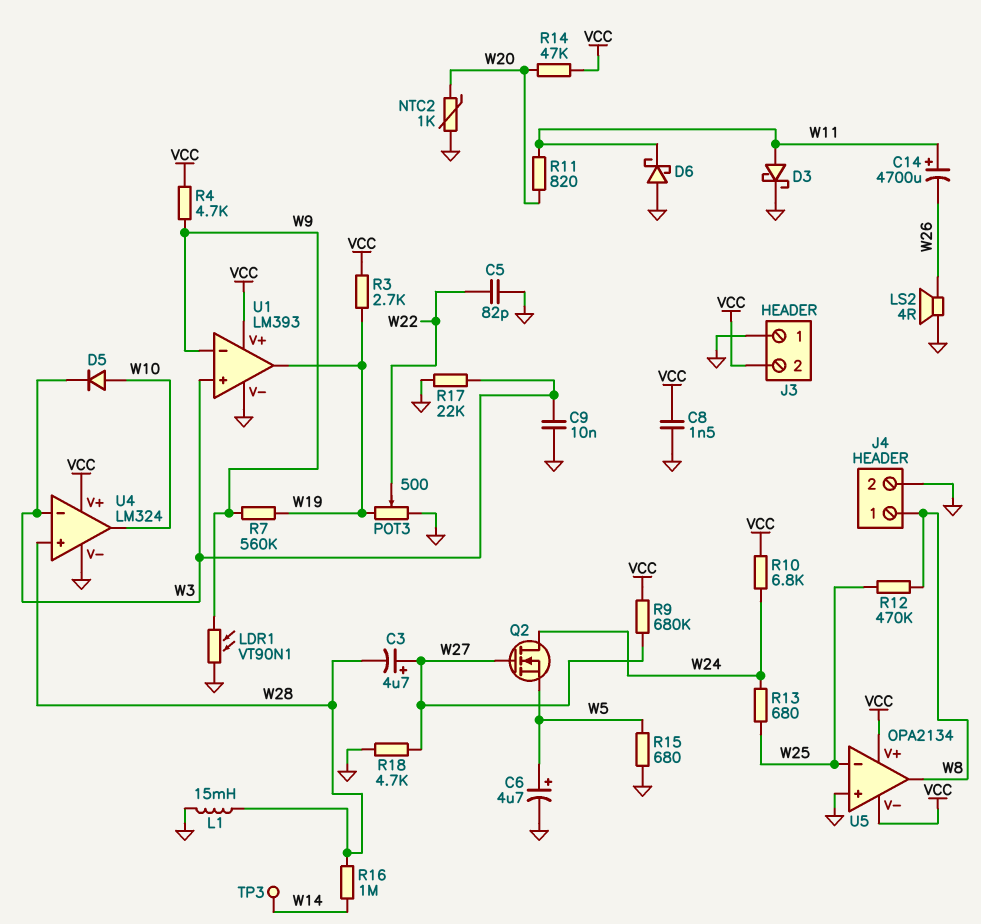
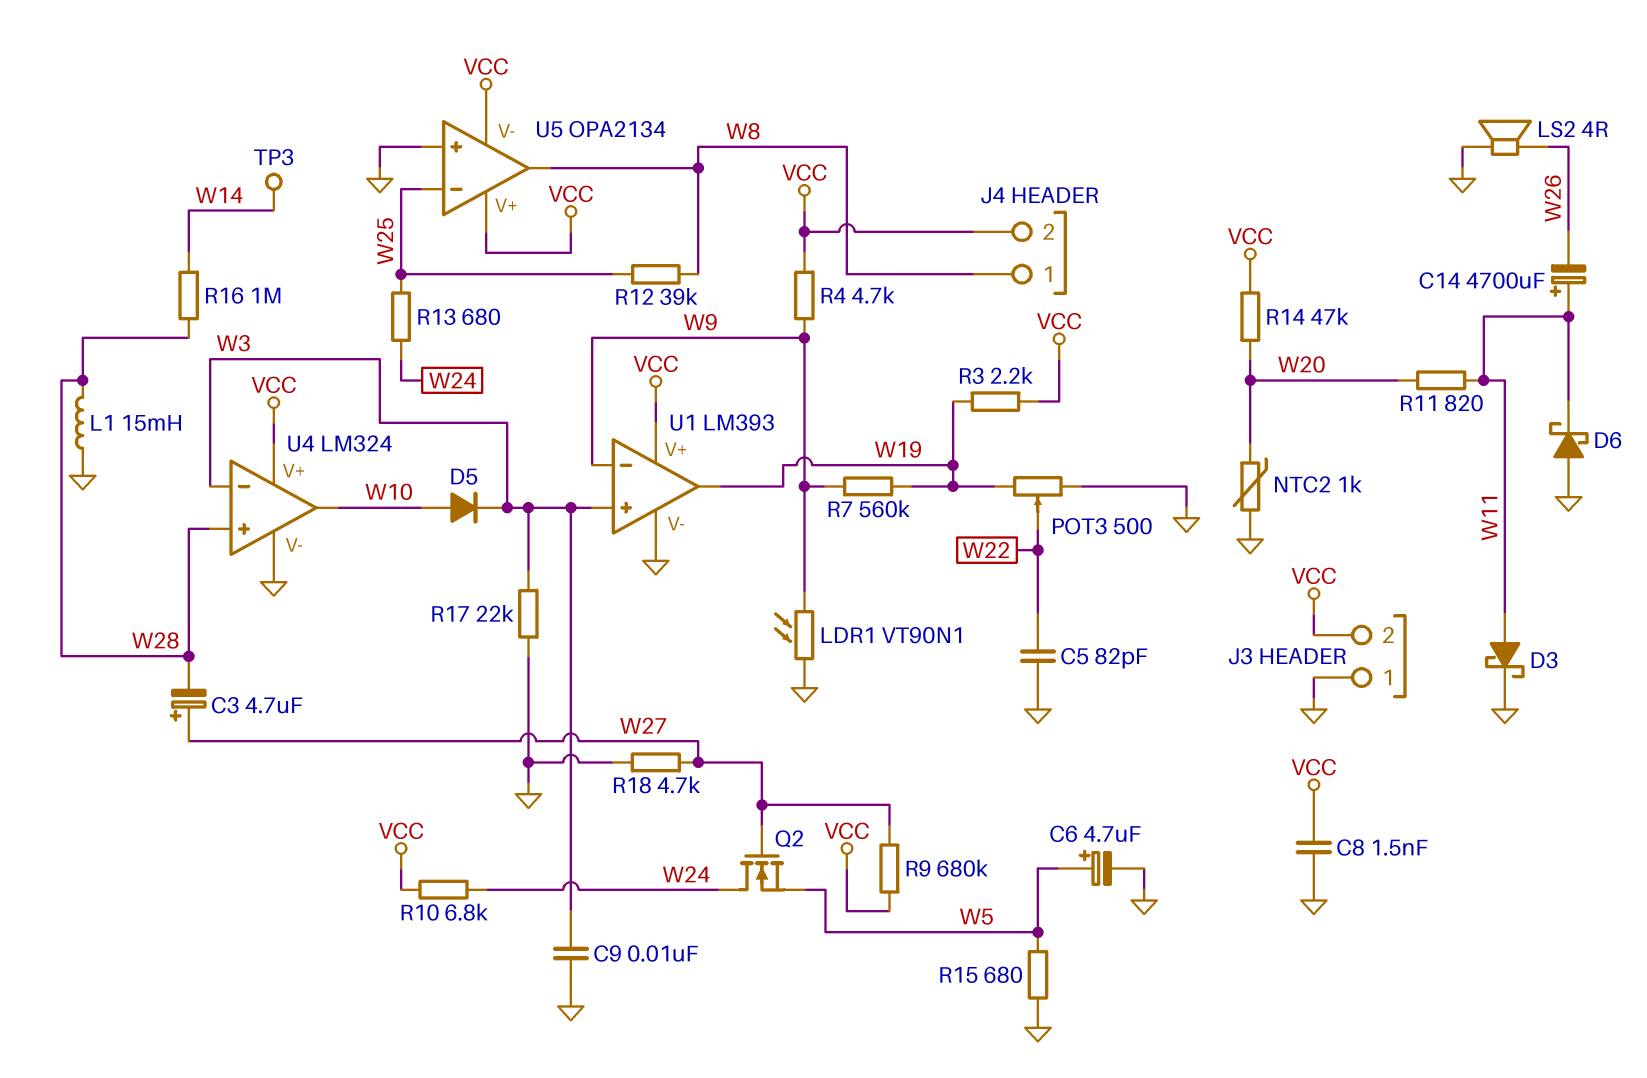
J4 pin 2: GND -> VCC
R3: 2.7k (VCC, W19) -> 2.2k (VCC, W19)
R12: 470k (W8, W25) -> 39k (W8, W25)

